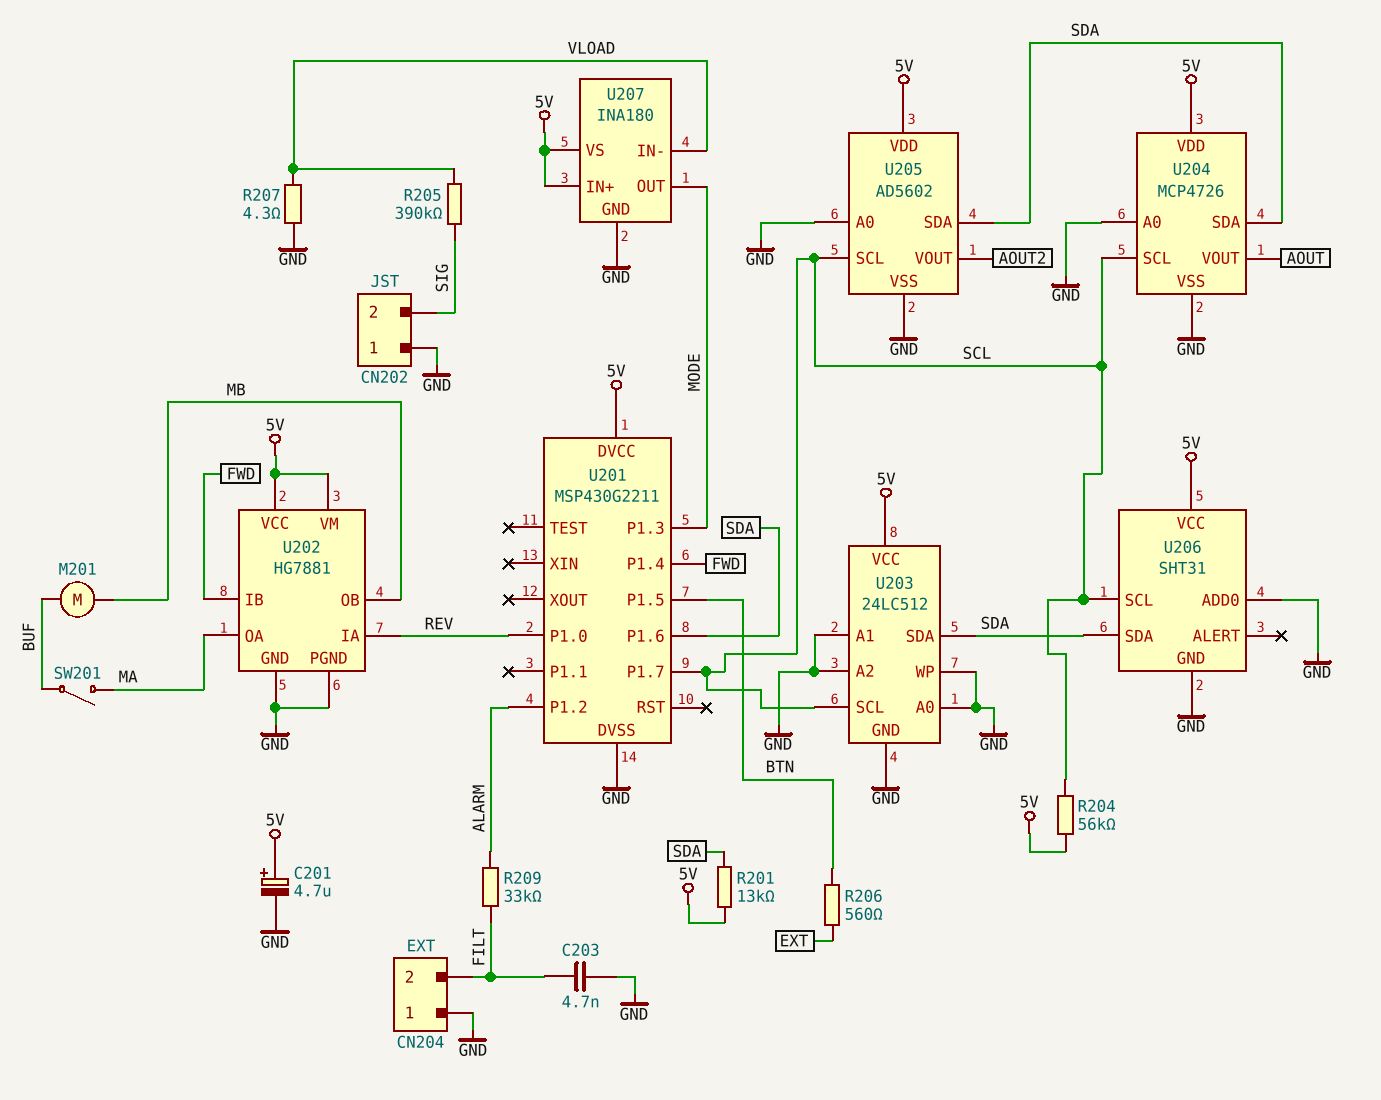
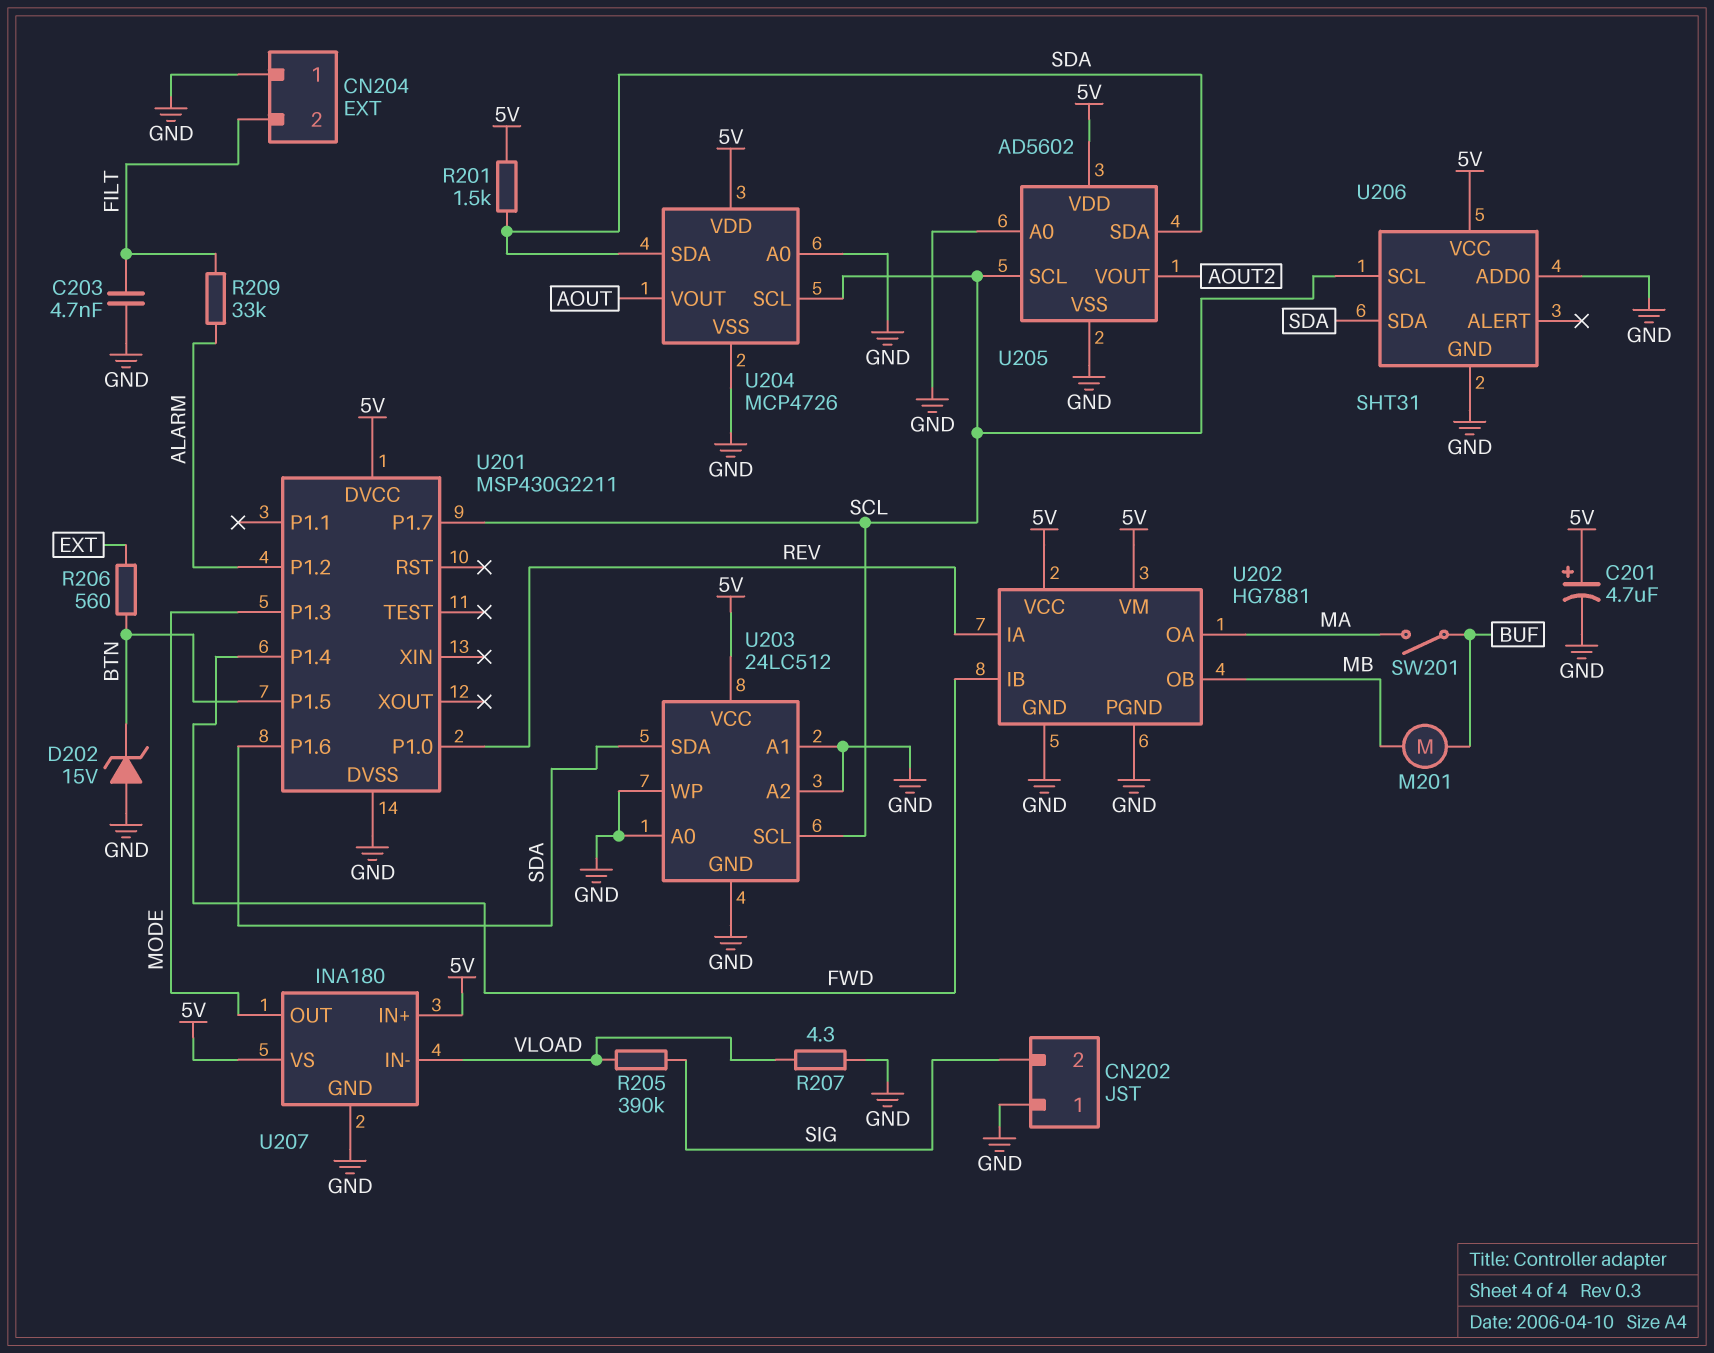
D202: none -> zener 15V (A GND, K BTN)
R201: 13k (5V, SDA) -> 1.5k (5V, SDA)
R204: 56k (5V, SCL) -> none

